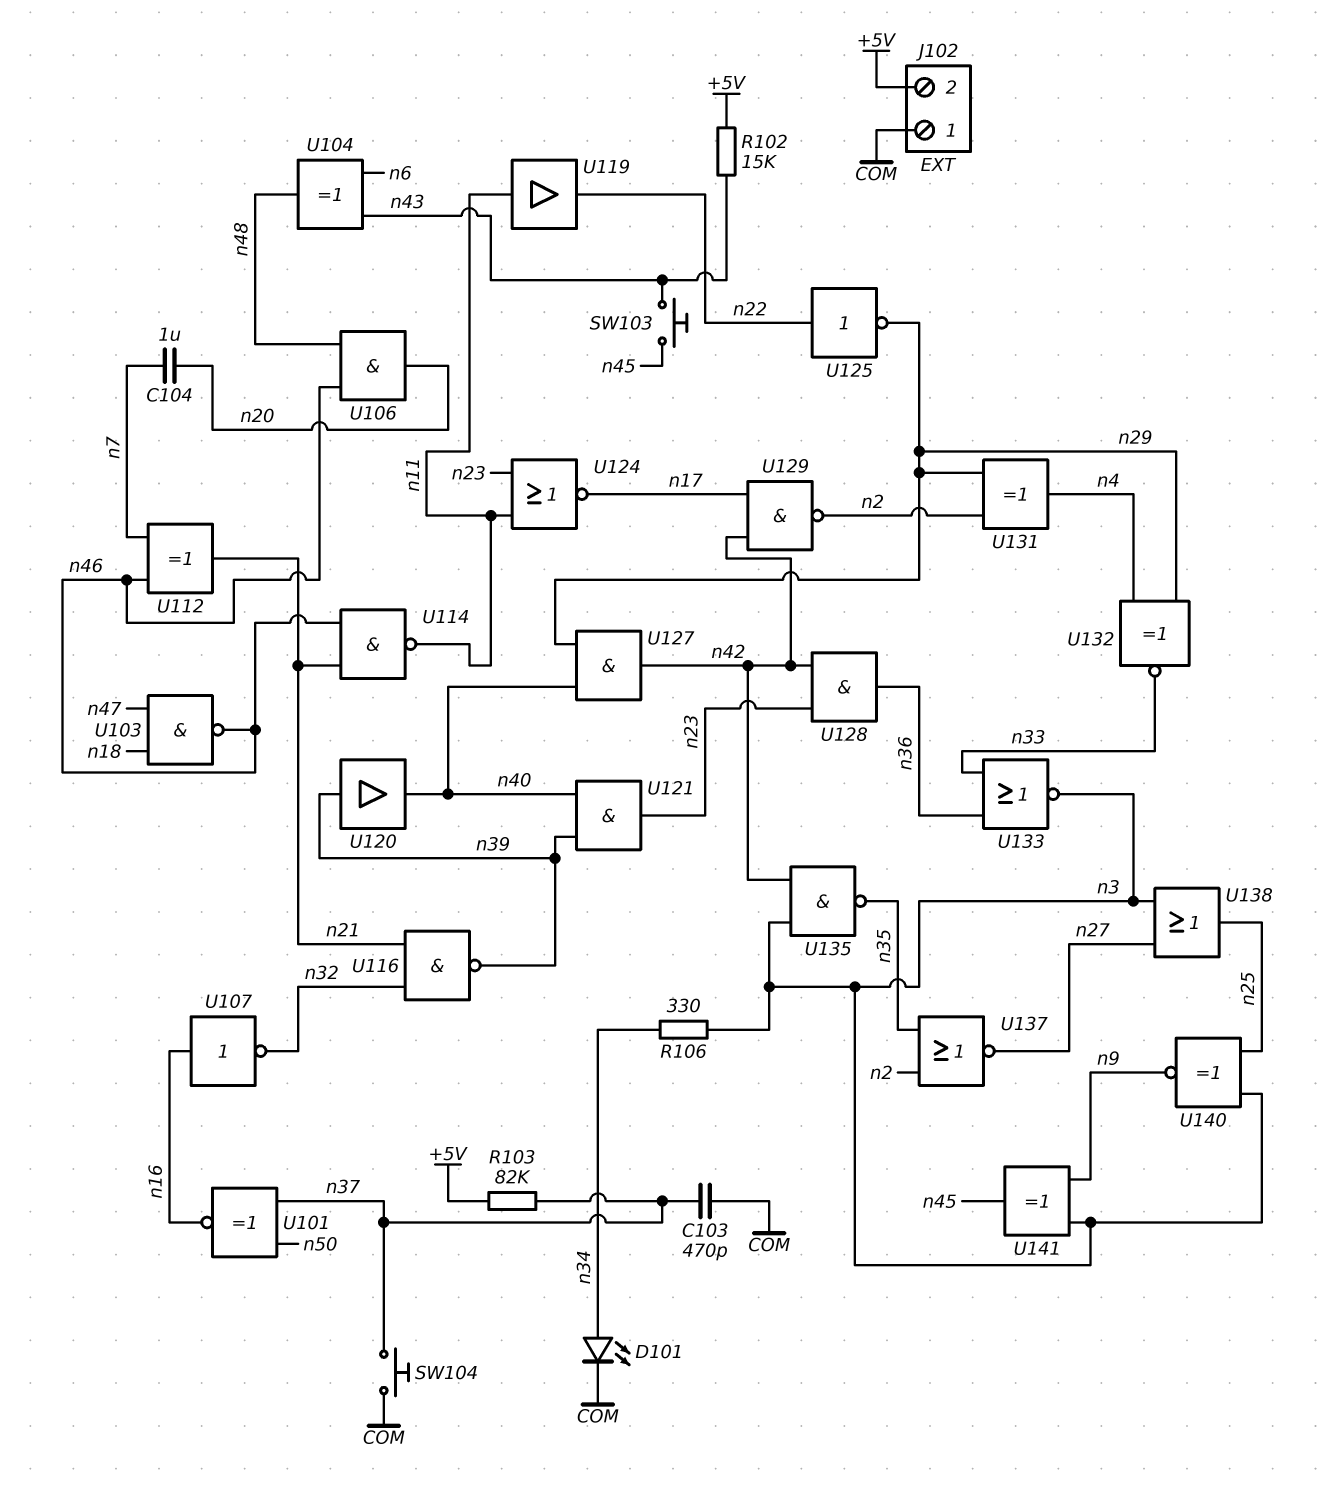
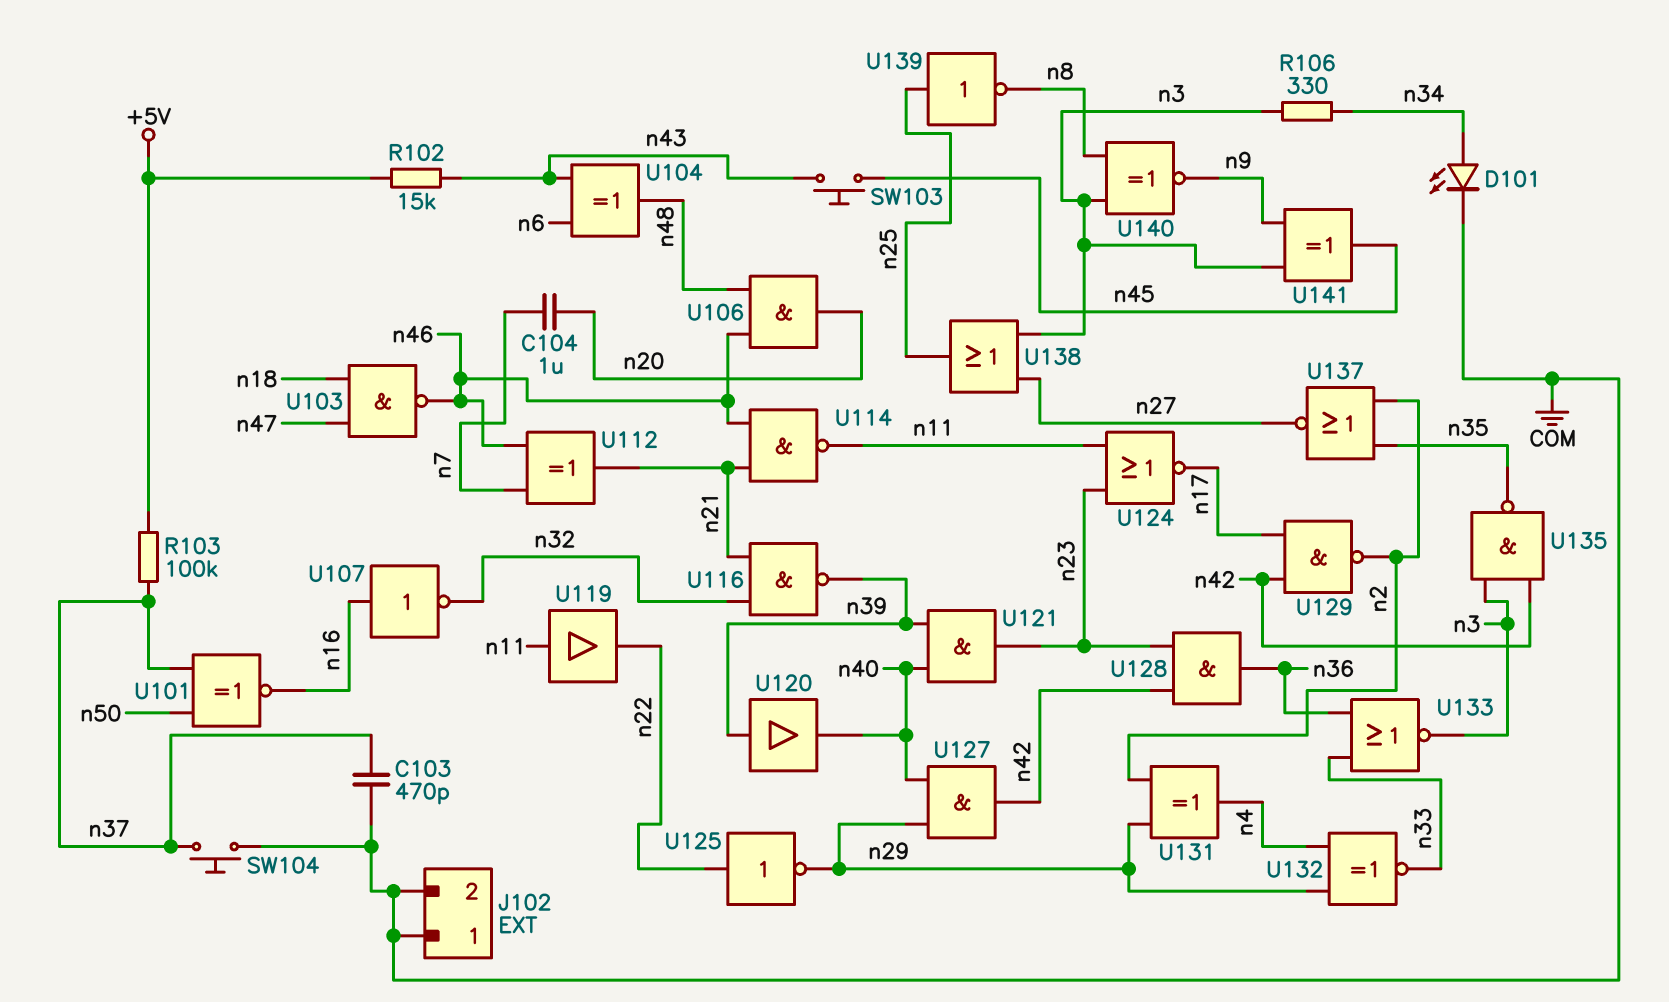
J102 pin 2: +5V -> COM
R103: 82k (+5V, n37) -> 100k (+5V, n37)
U139: none -> NOT (in n25, out n8)
U140: XNOR (in n3, in n25, out n9) -> XNOR (in n3, in n8, out n9)

